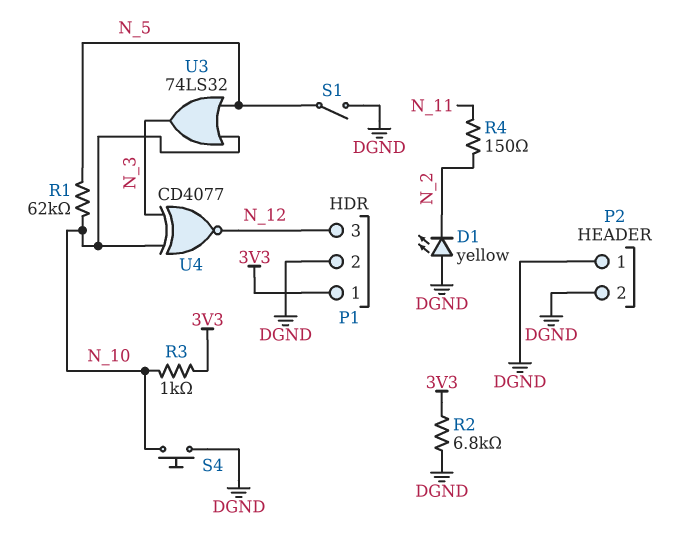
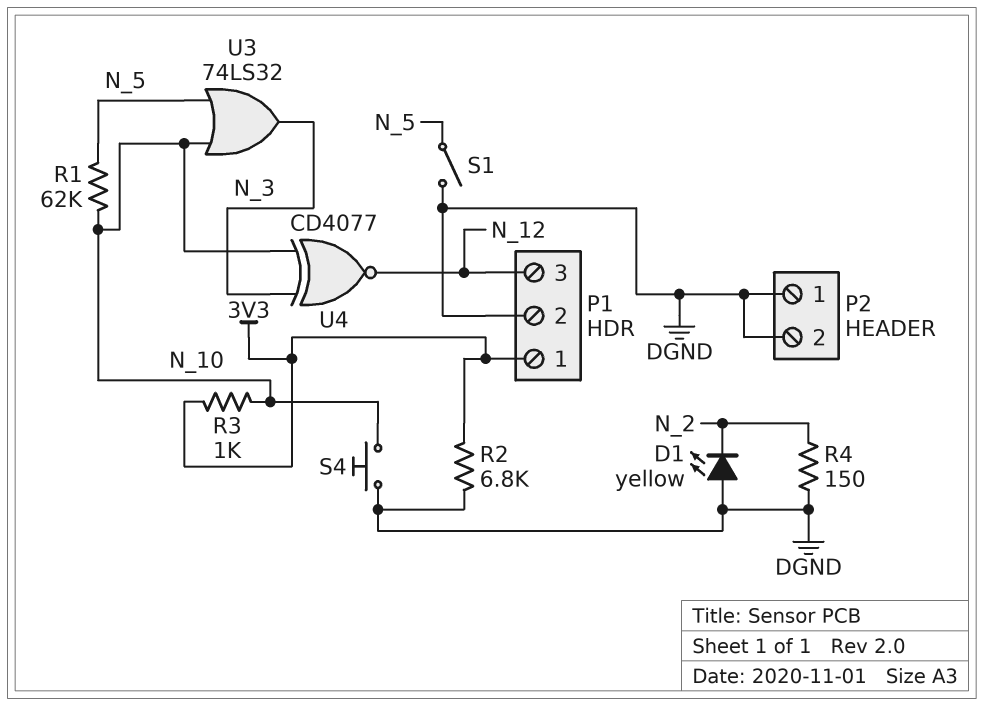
R4: 150 (N_2, N_11) -> 150 (DGND, N_2)

